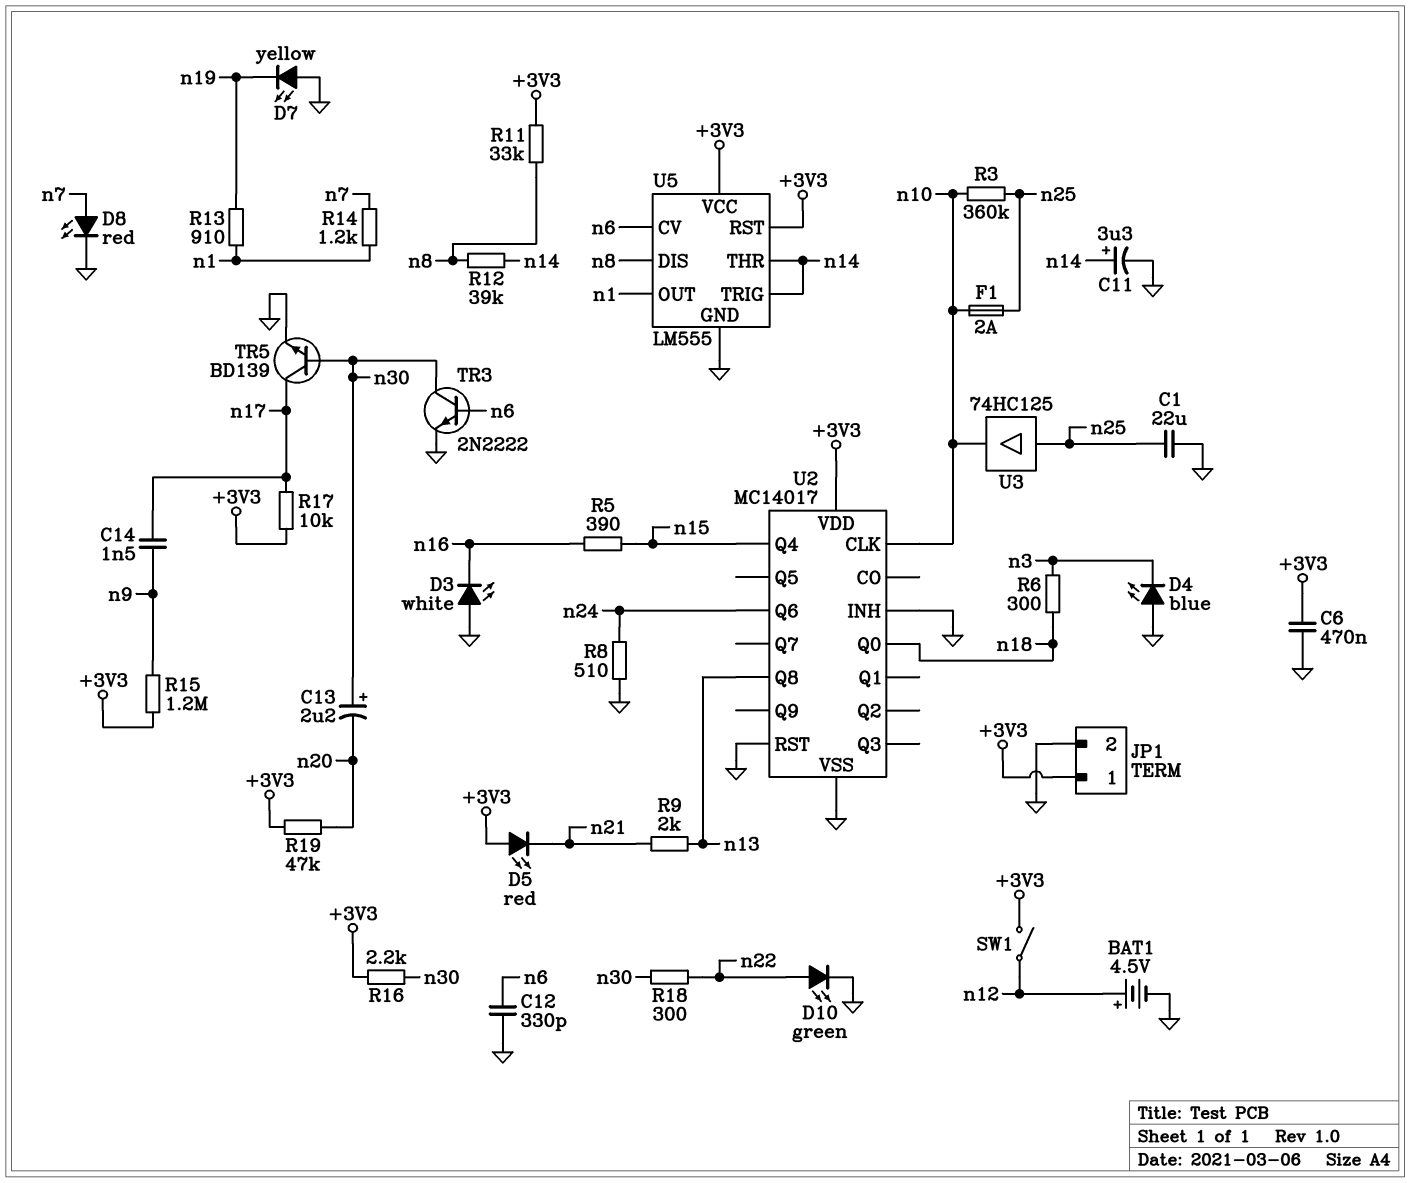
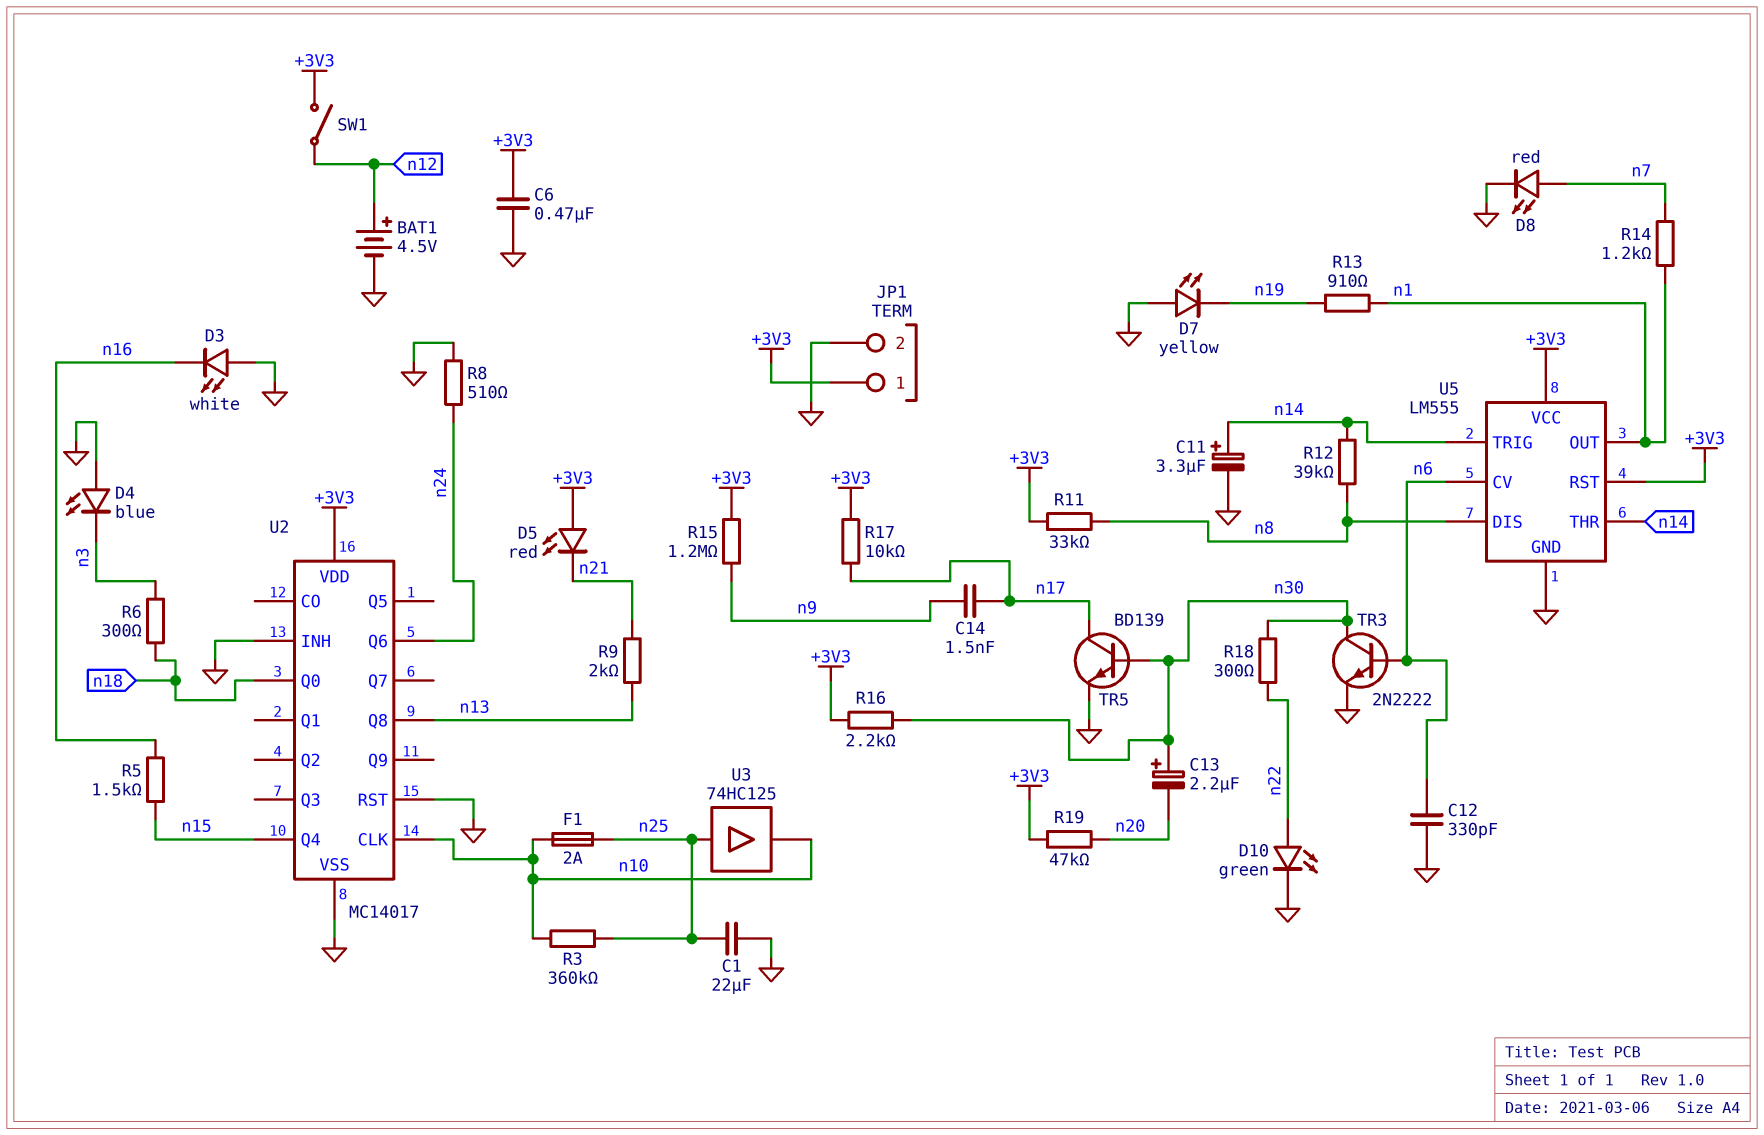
R5: 390 (n15, n16) -> 1.5k (n15, n16)

